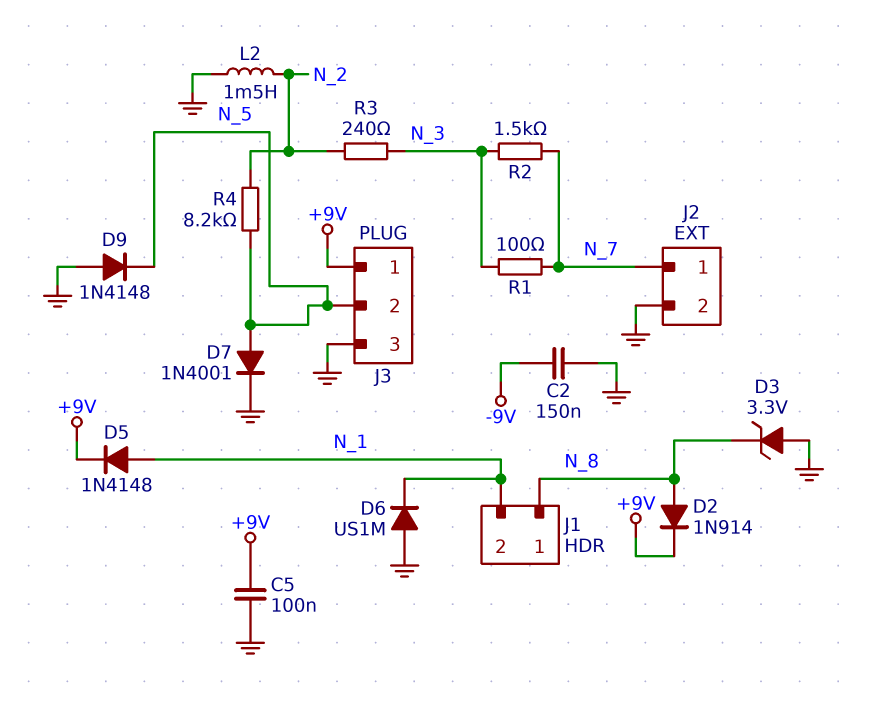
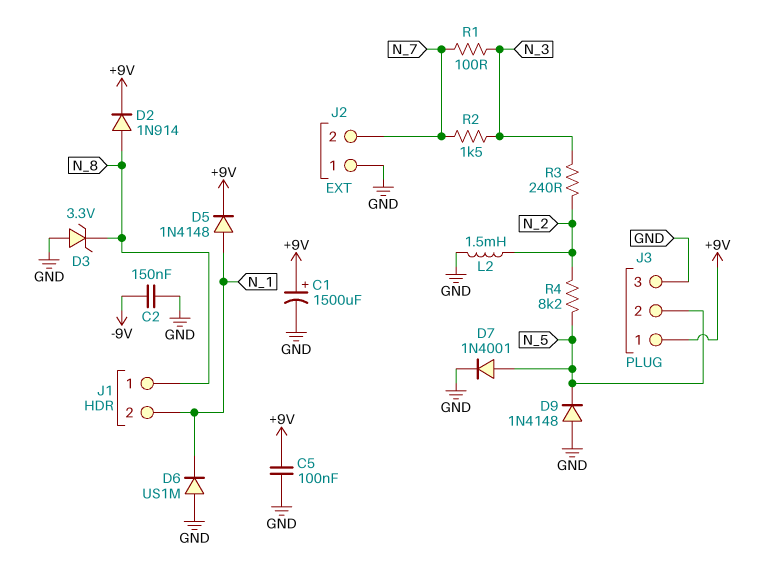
C1: none -> 1500uF (plus +9V, minus GND)
J2 pin 1: N_7 -> GND
J2 pin 2: GND -> N_7

